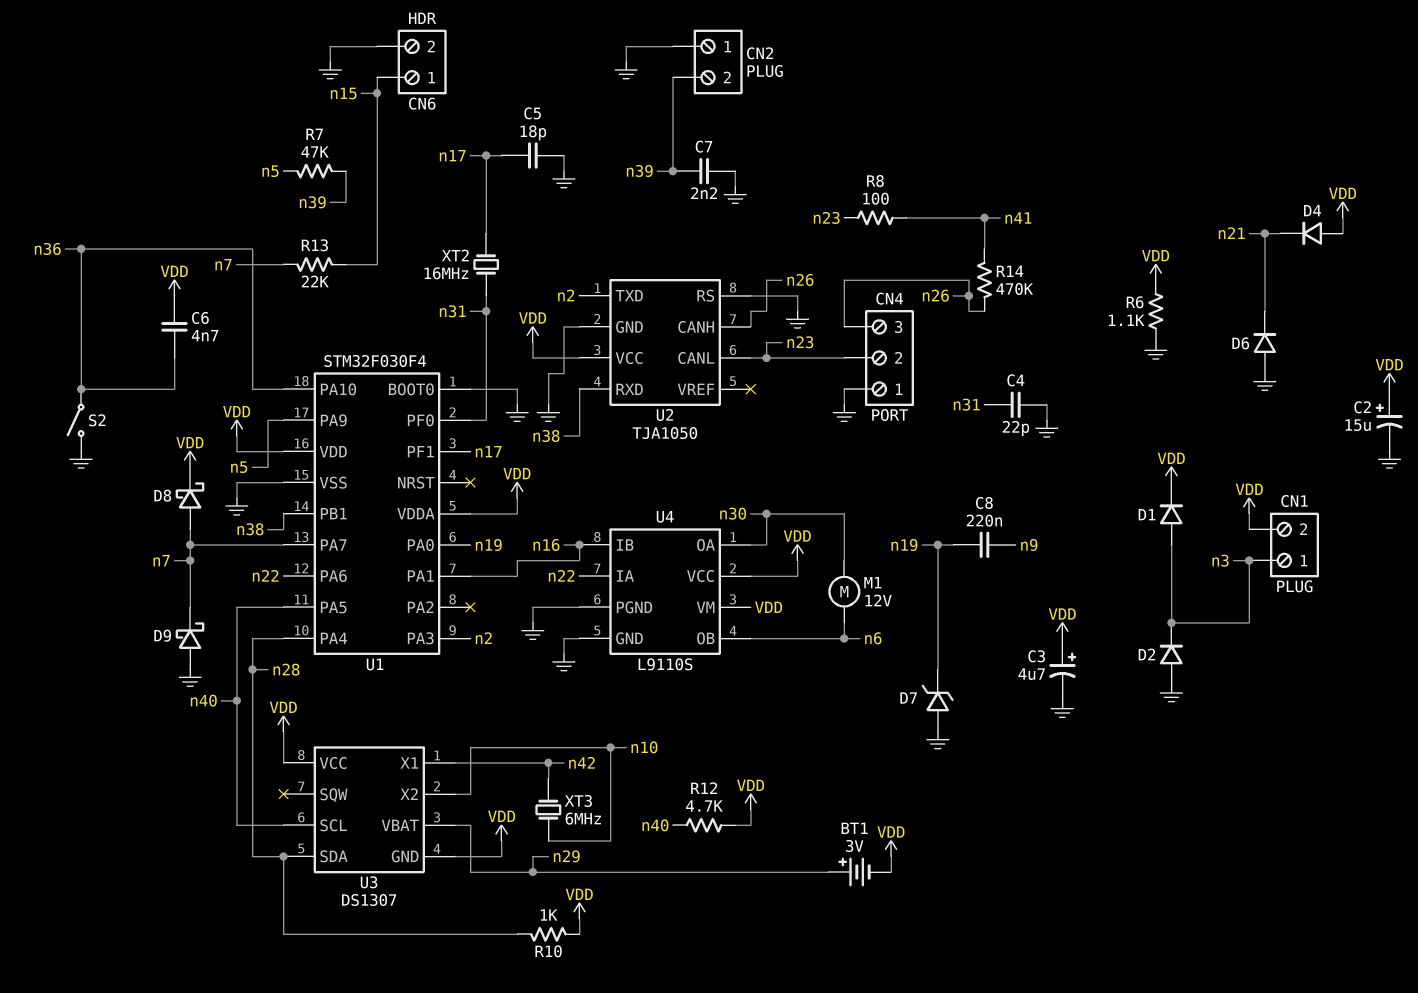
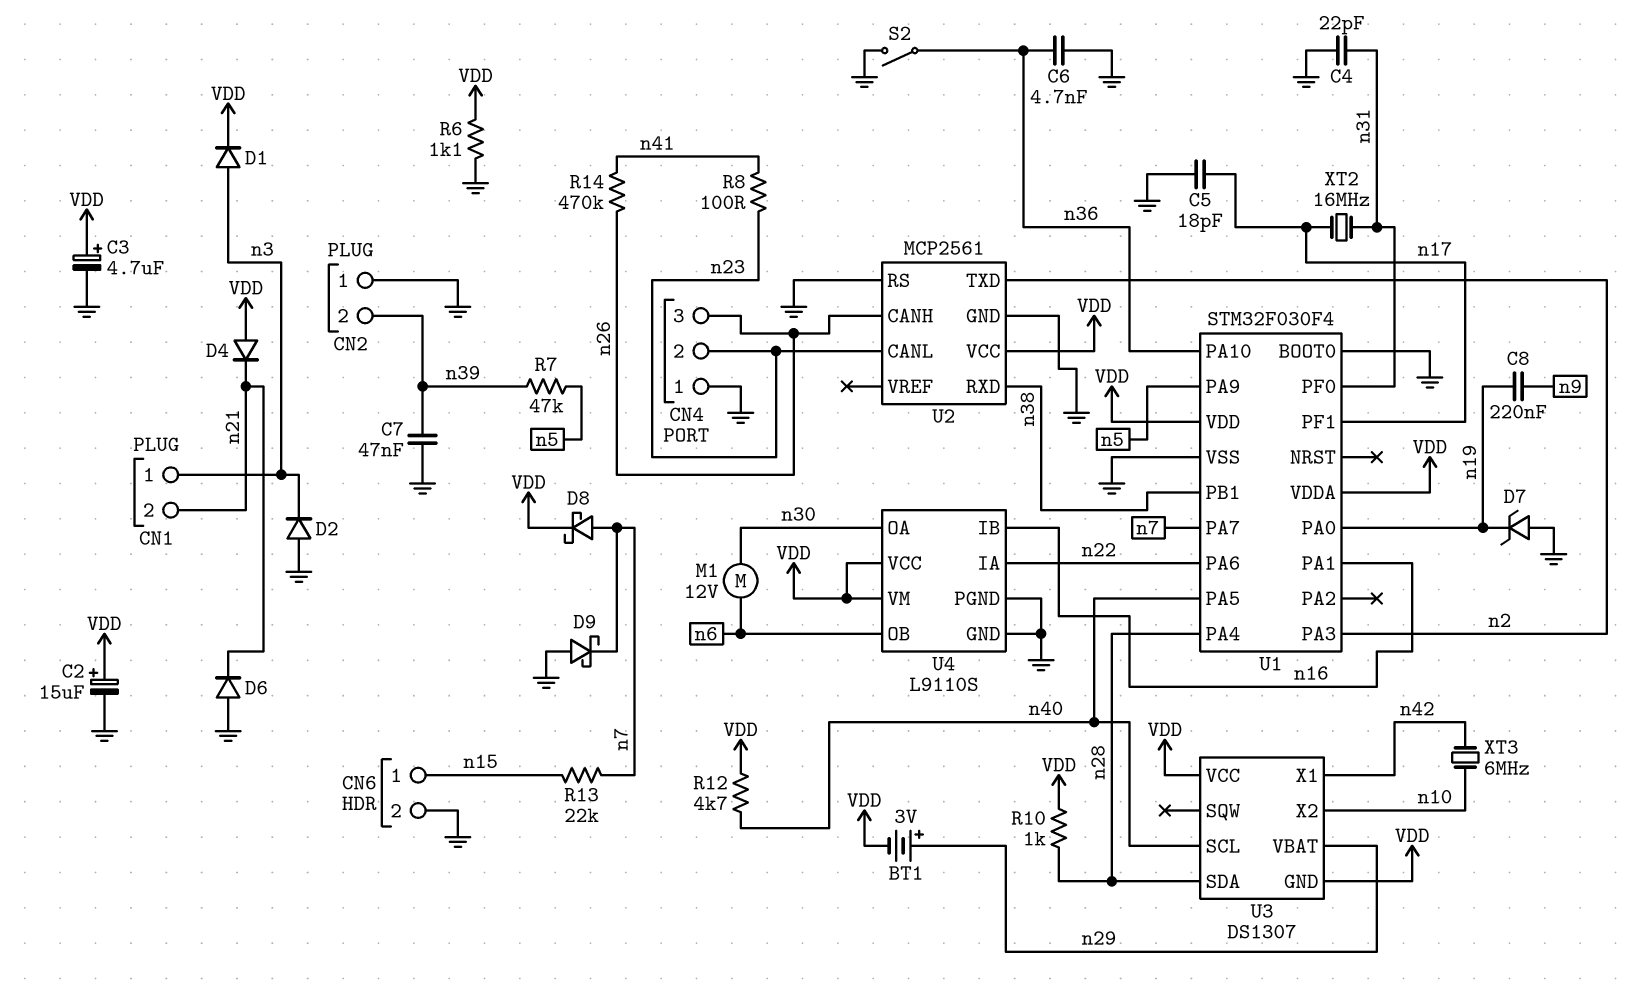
C6: 4.7nF (VDD, n36) -> 4.7nF (GND, n36)
C7: 2.2nF (GND, n39) -> 47nF (GND, n39)
CN1 pin 2: VDD -> n21
U2: TJA1050 -> MCP2561

